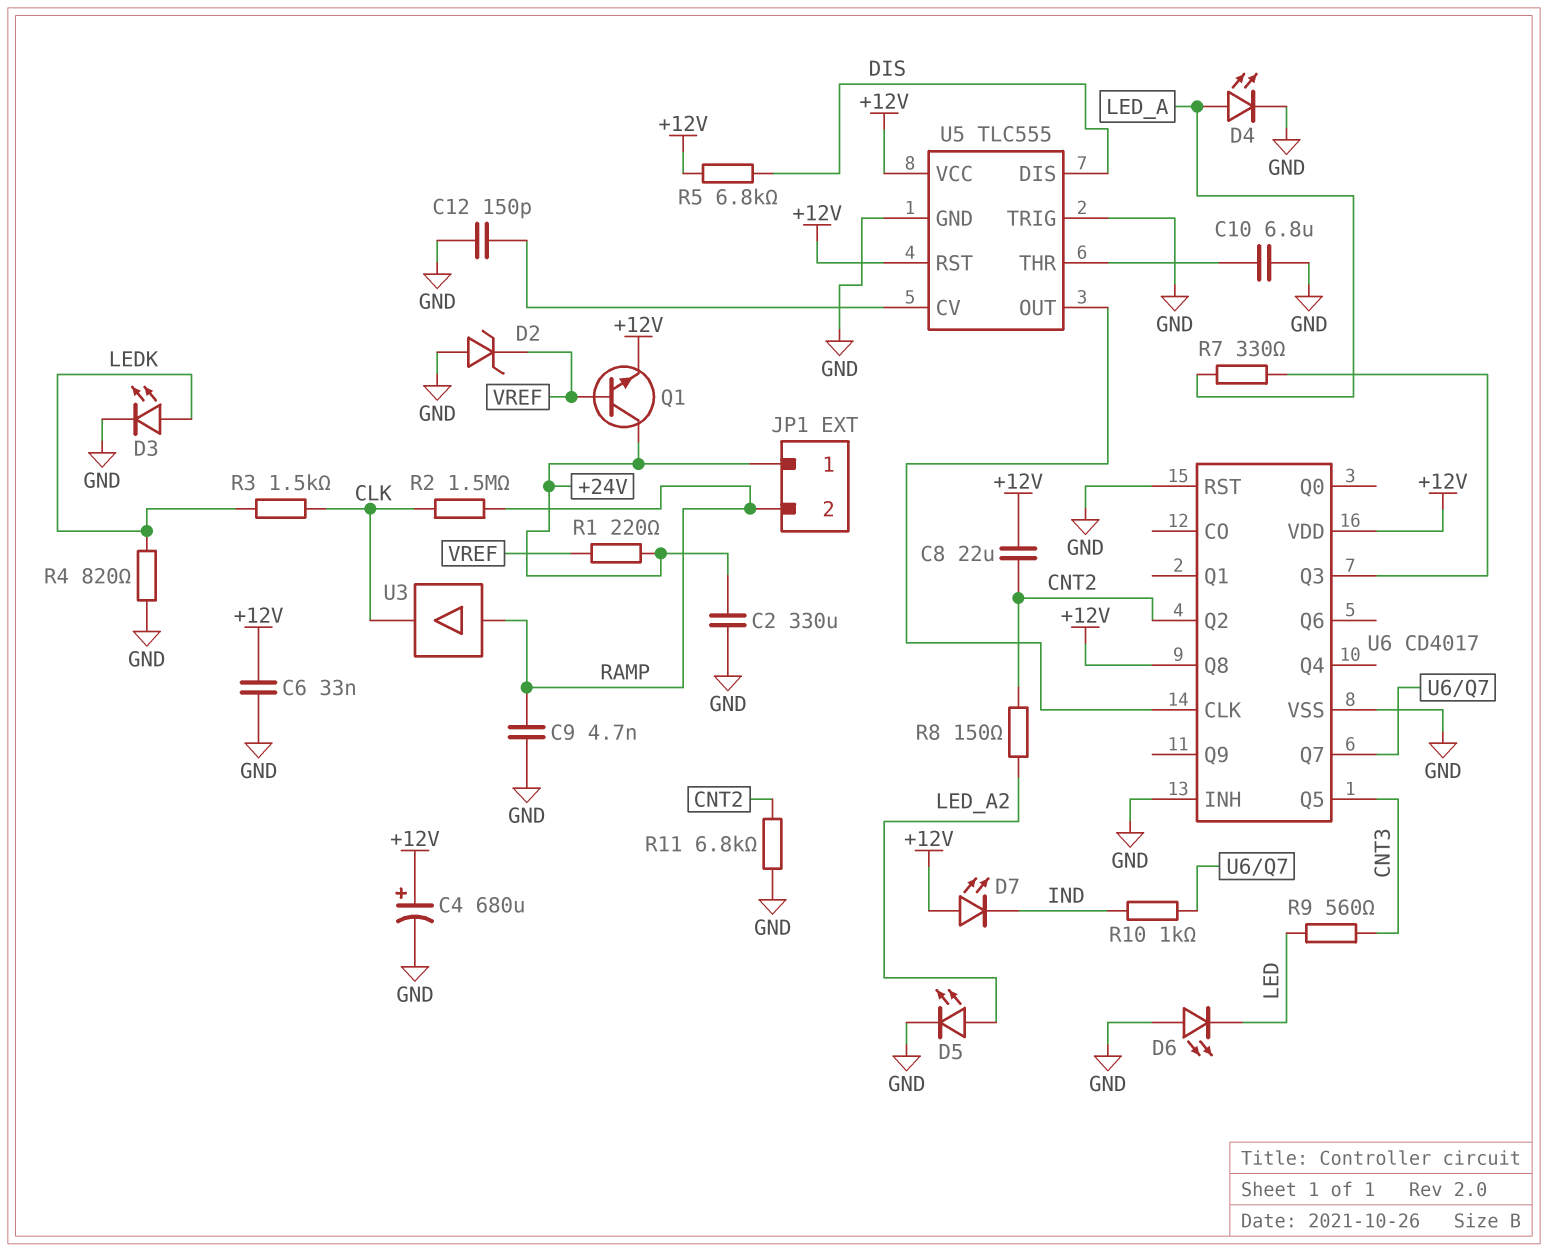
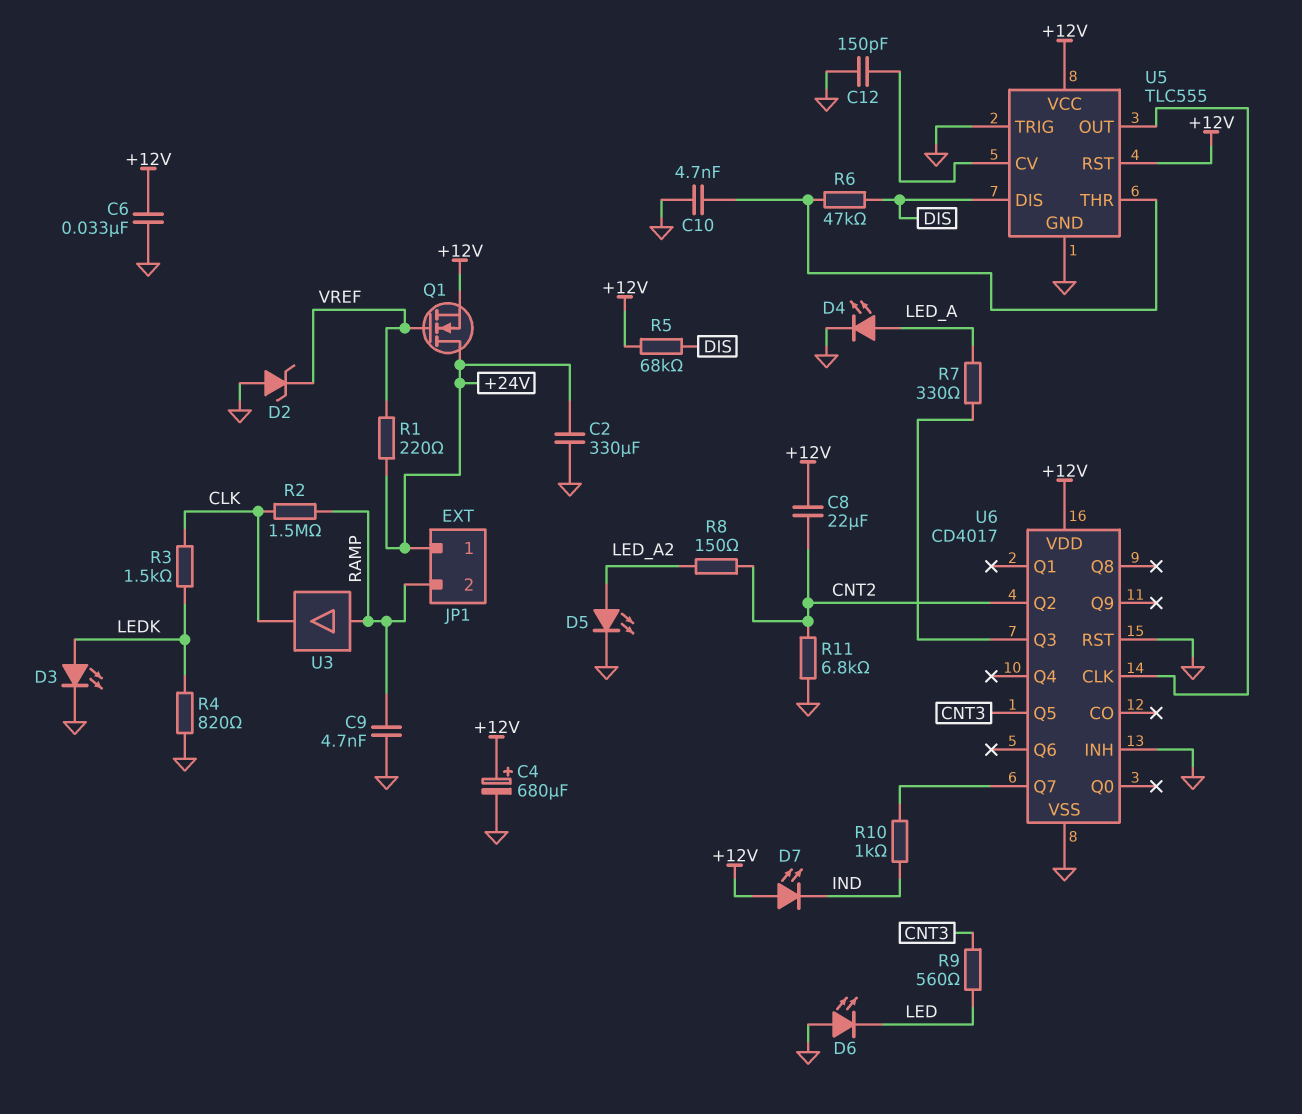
C10: 6.8uF (GND, U5/THR) -> 4.7nF (GND, U5/THR)
Q1: NPN (B VREF, C +24V, E +12V) -> NMOS (G VREF, D +24V, S +12V)
R5: 6.8k (+12V, DIS) -> 68k (+12V, DIS)
R6: none -> 47k (DIS, U5/THR)
U6 pin Q8: +12V -> none

